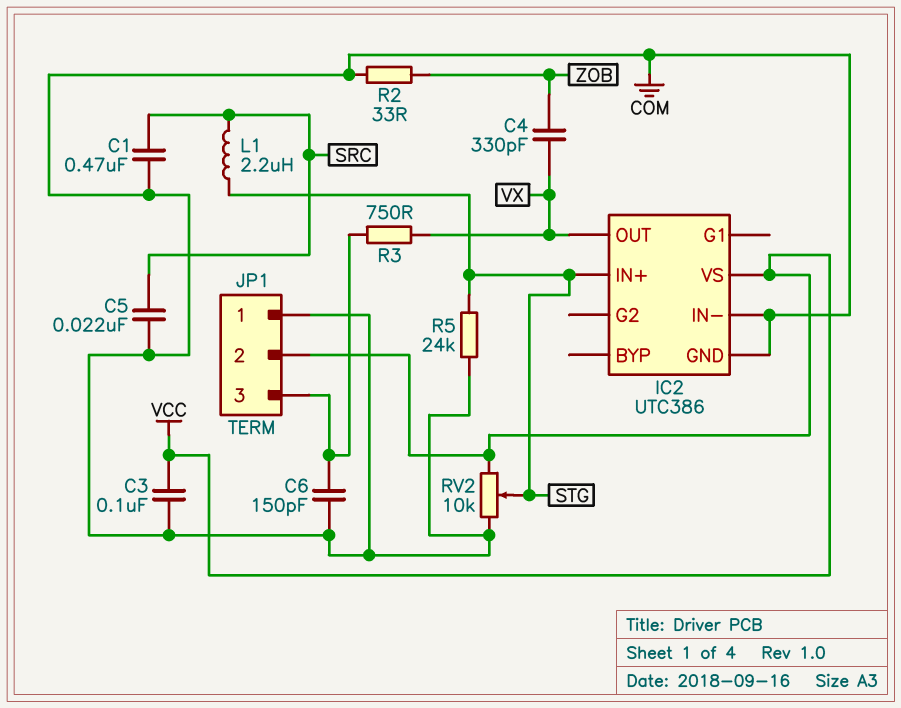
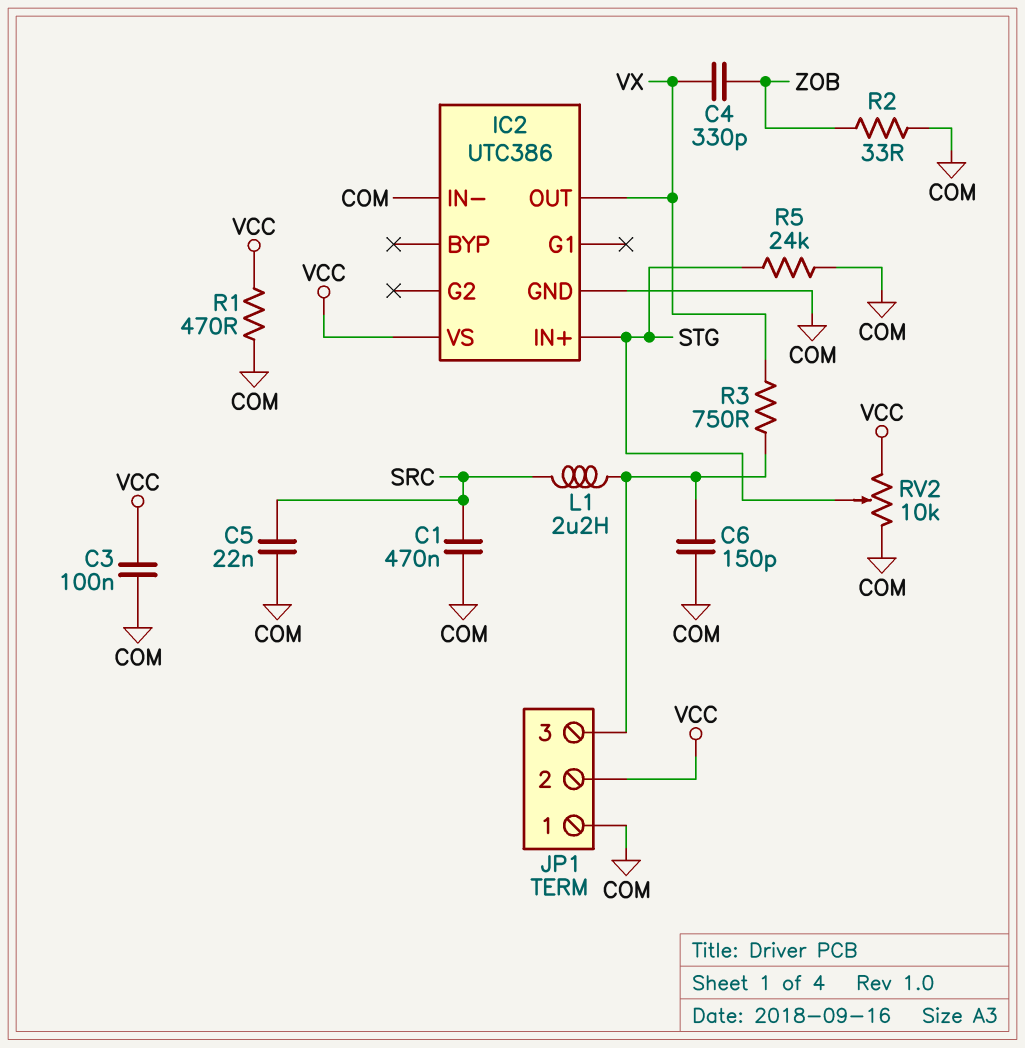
L1: 2.2uH (SRC, STG) -> 2.2uH (JP1/3, SRC)
R1: none -> 470 (COM, VCC)

